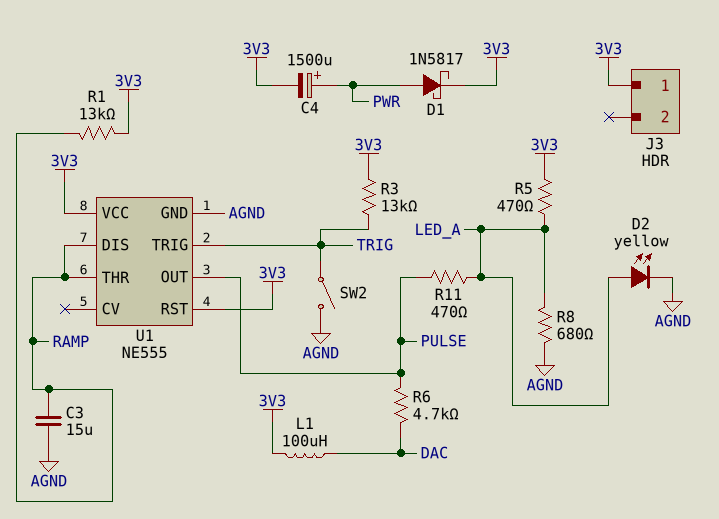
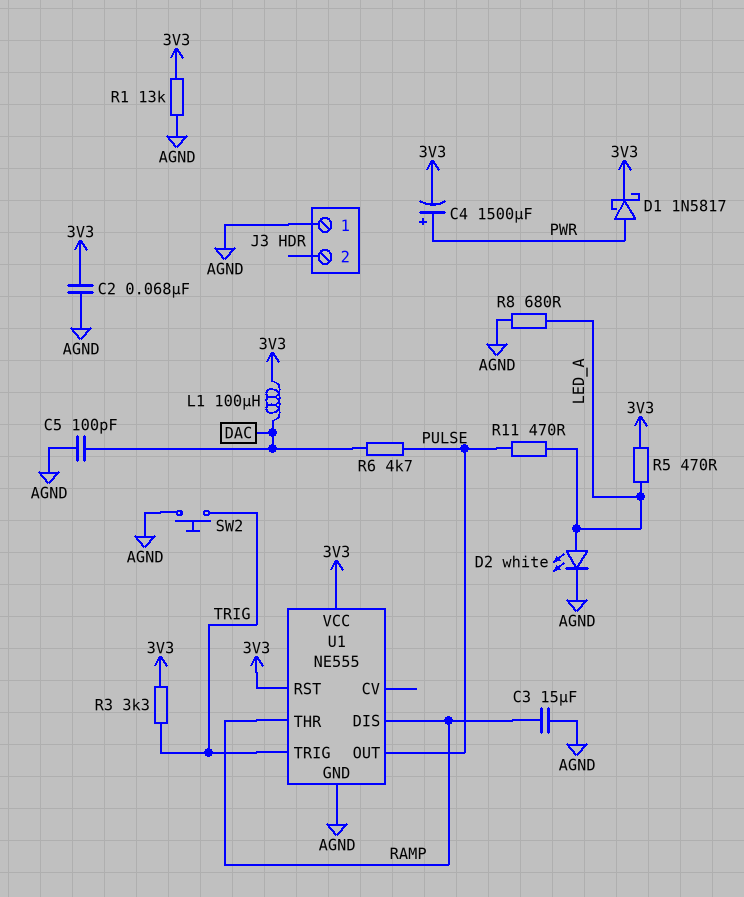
C2: none -> 68nF (3V3, AGND)
C5: none -> 100pF (AGND, DAC)
D2: LED yellow (A LED_A, K AGND) -> LED white (A LED_A, K AGND)
J3 pin 1: 3V3 -> AGND
R1: 13k (3V3, RAMP) -> 13k (3V3, AGND)
R3: 13k (3V3, TRIG) -> 3.3k (3V3, TRIG)
SW2: switch (AGND, TRIG) -> button (AGND, TRIG)

